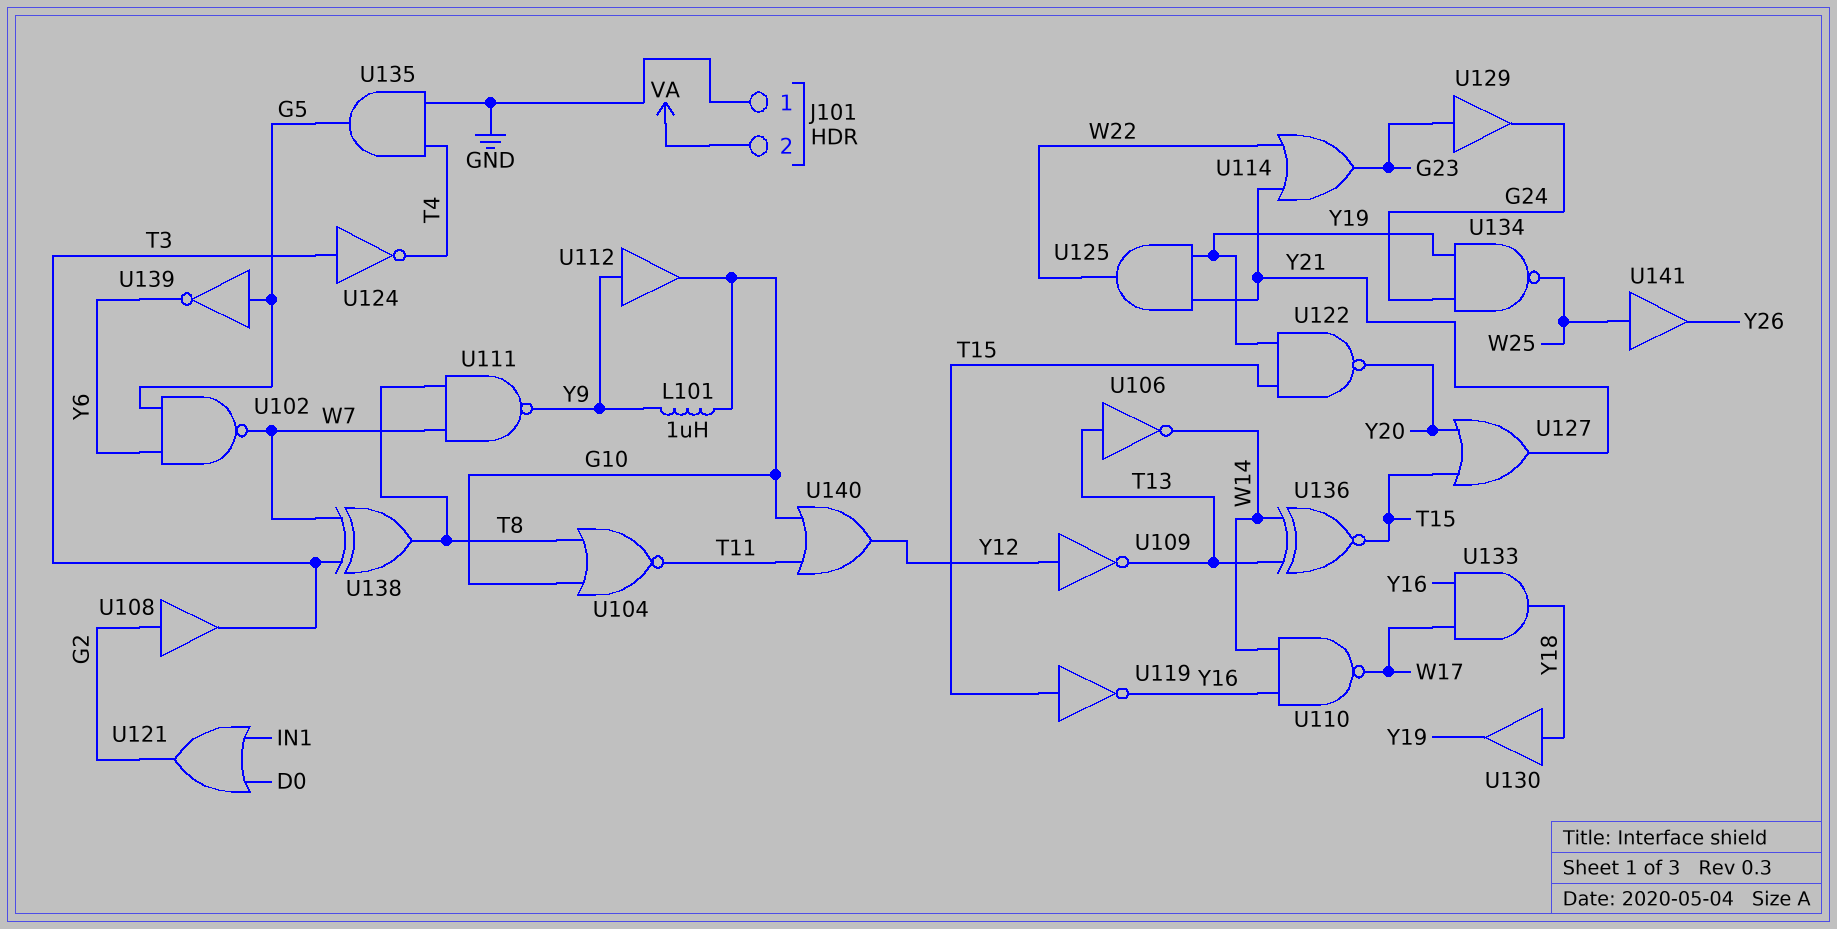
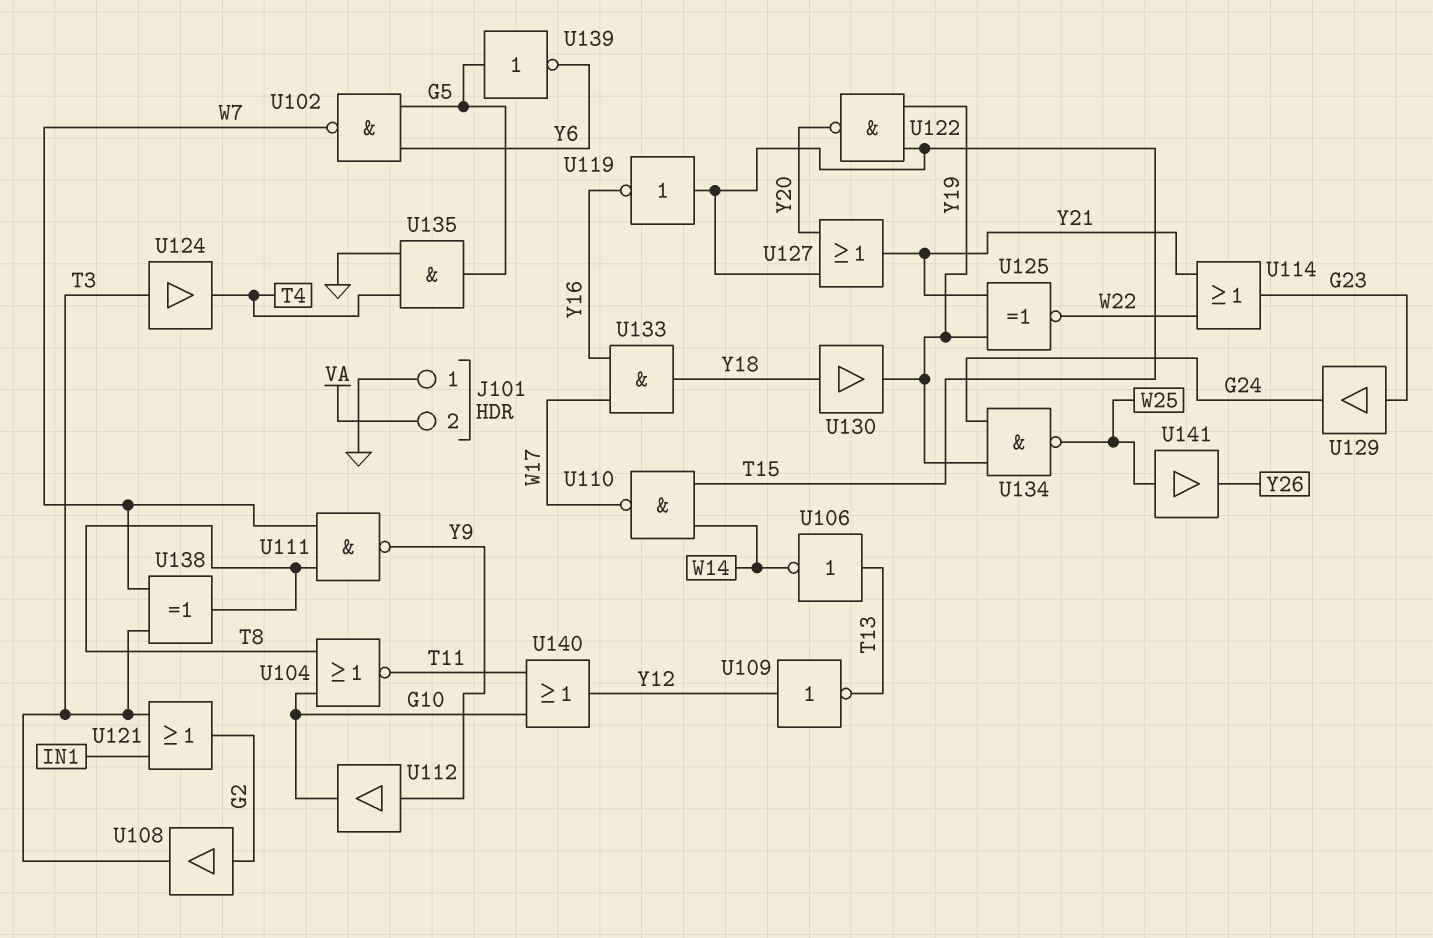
L101: 1uH (G10, Y9) -> none
U110: NAND (in W14, in Y16, out W17) -> NAND (in T15, in W14, out W17)
U121: OR (in D0, in IN1, out G2) -> OR (in IN1, in T3, out G2)
U124: NOT (in T3, out T4) -> buffer (in T3, out T4)
U125: AND (in Y19, in Y21, out W22) -> XNOR (in Y19, in Y21, out W22)
U136: XNOR (in T13, in W14, out T15) -> none

